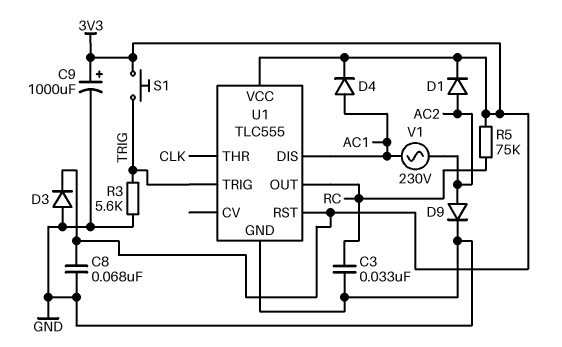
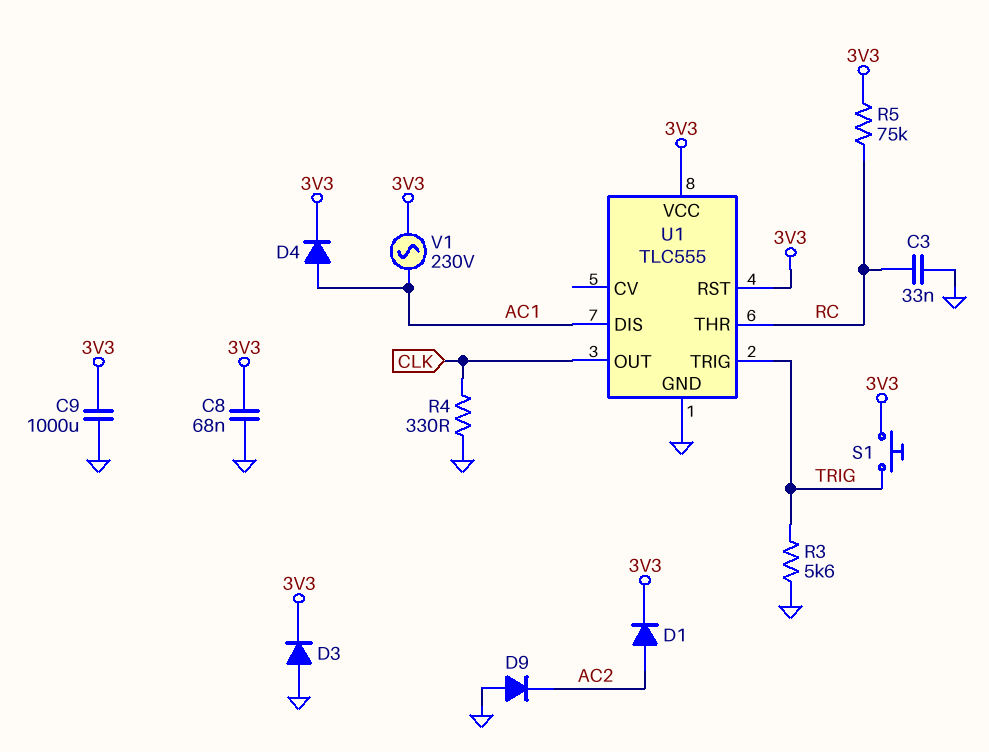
C9: 1000uF (plus 3V3, minus GND) -> 1000uF (3V3, GND)
D9: diode (A AC2, K GND) -> diode (A GND, K AC2)
R4: none -> 330 (CLK, GND)
U1 pin OUT: RC -> CLK
U1 pin THR: CLK -> RC
V1: AC 230V (AC1, AC2) -> AC 230V (3V3, AC1)

